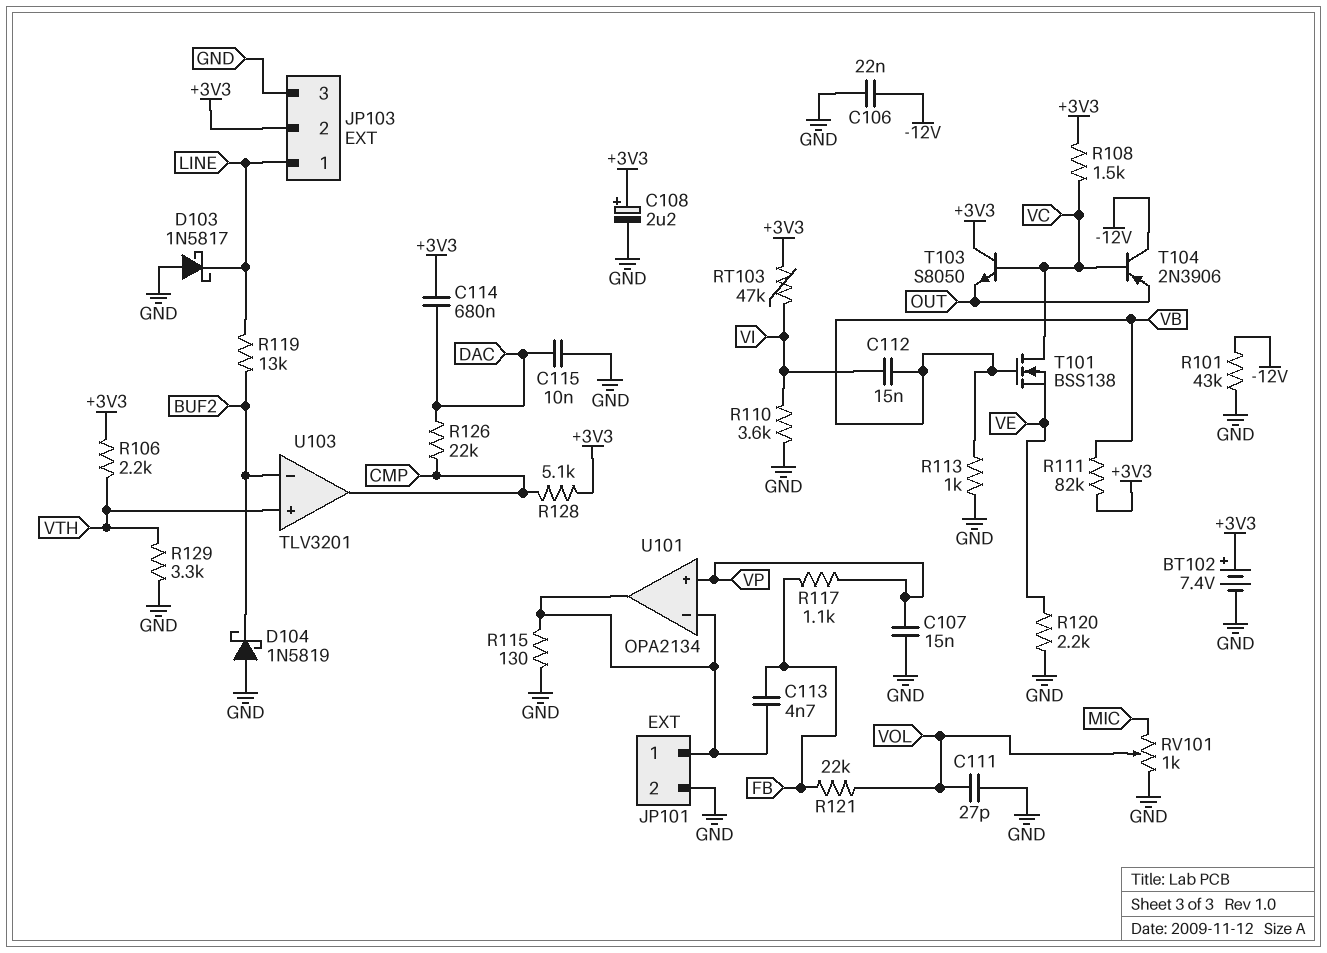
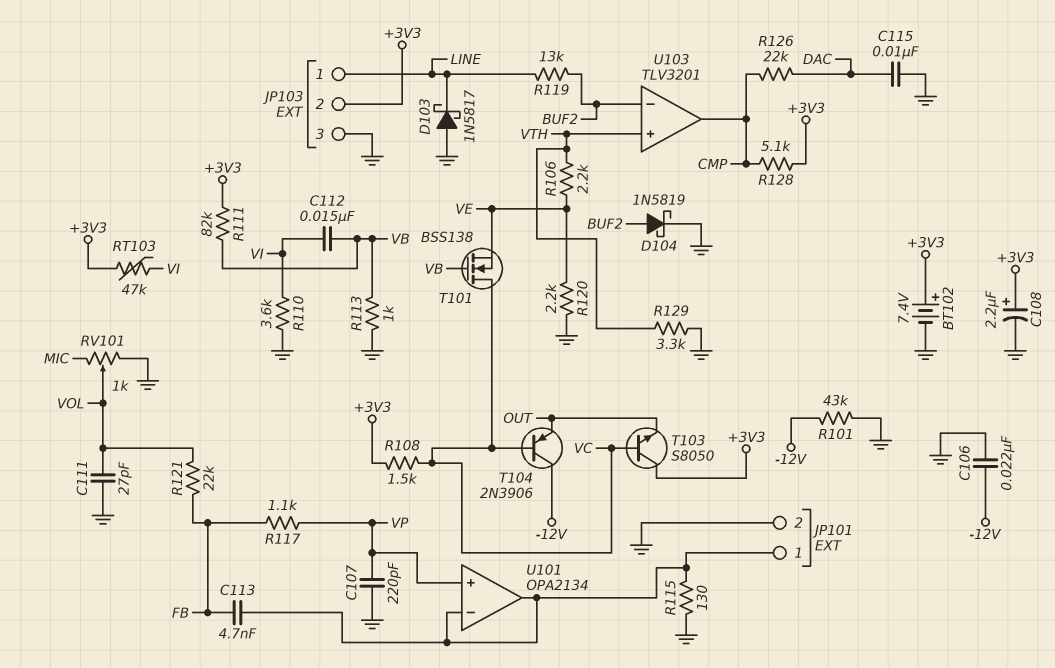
C107: 15nF (GND, VP) -> 220pF (GND, VP)
C114: 680nF (+3V3, DAC) -> none
D104: schottky 1N5819 (A GND, K BUF2) -> schottky 1N5819 (A BUF2, K GND)
R106: 2.2k (+3V3, VTH) -> 2.2k (VE, VTH)

